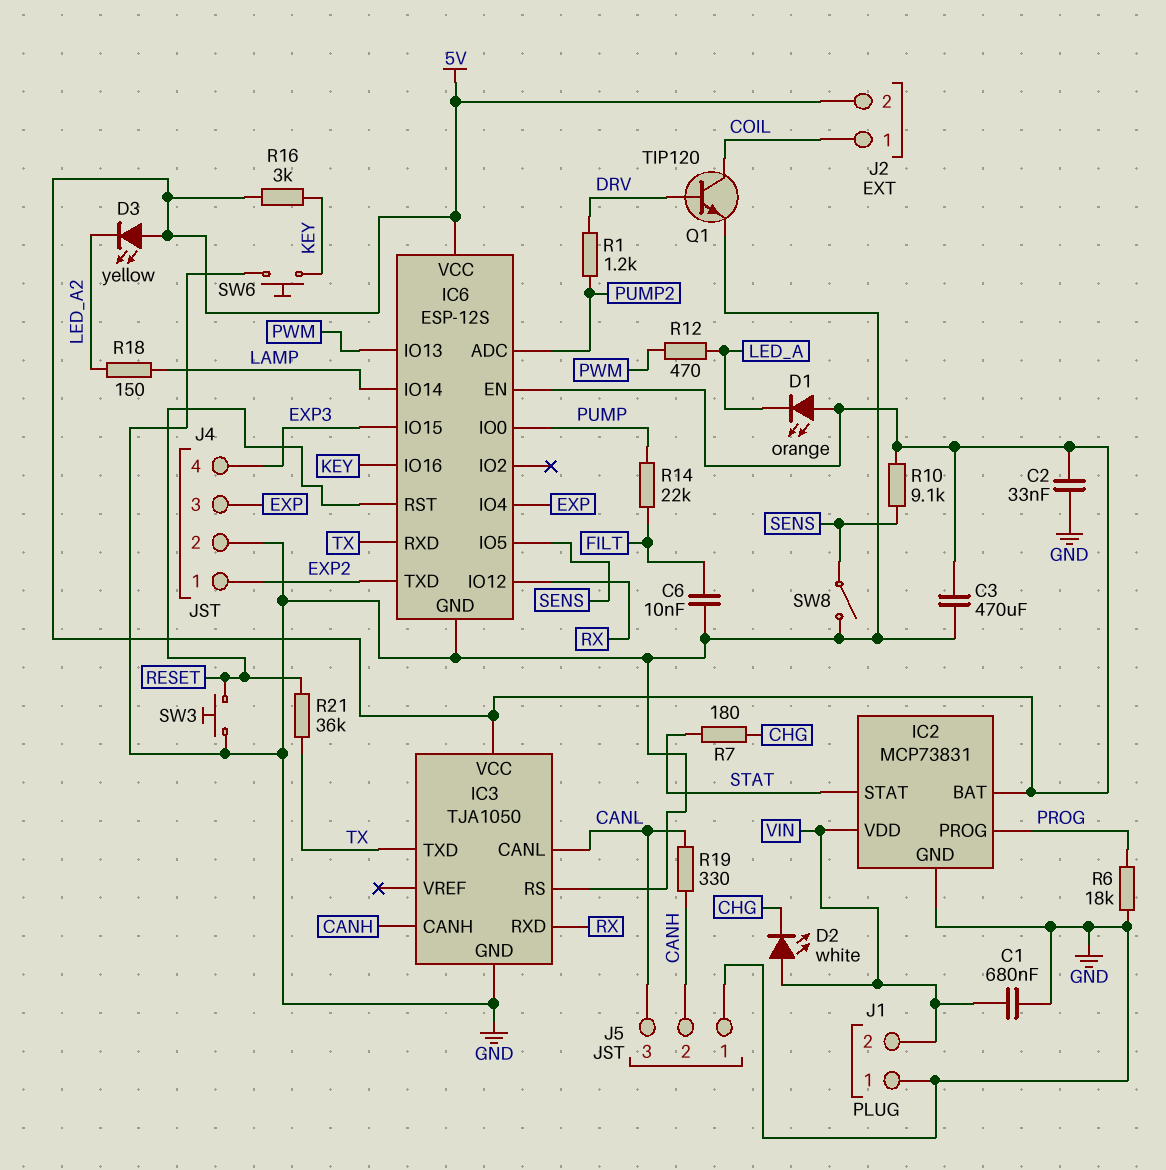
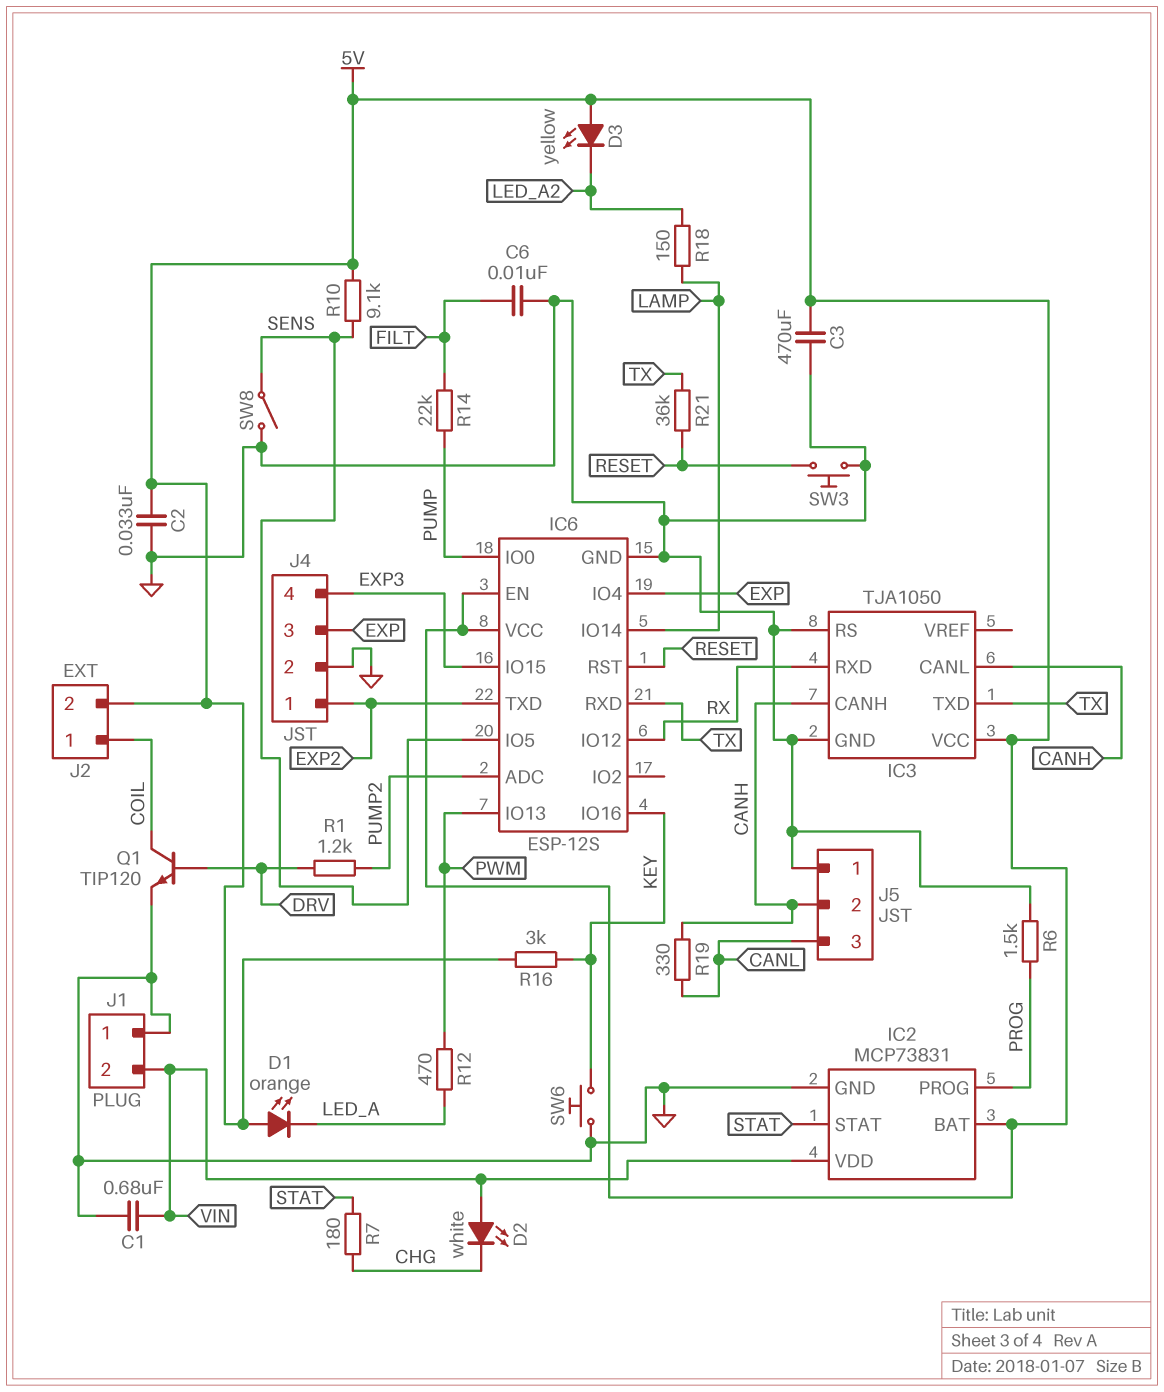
IC3 pin CANL: CANL -> CANH
R6: 18k (GND, PROG) -> 1.5k (GND, PROG)

